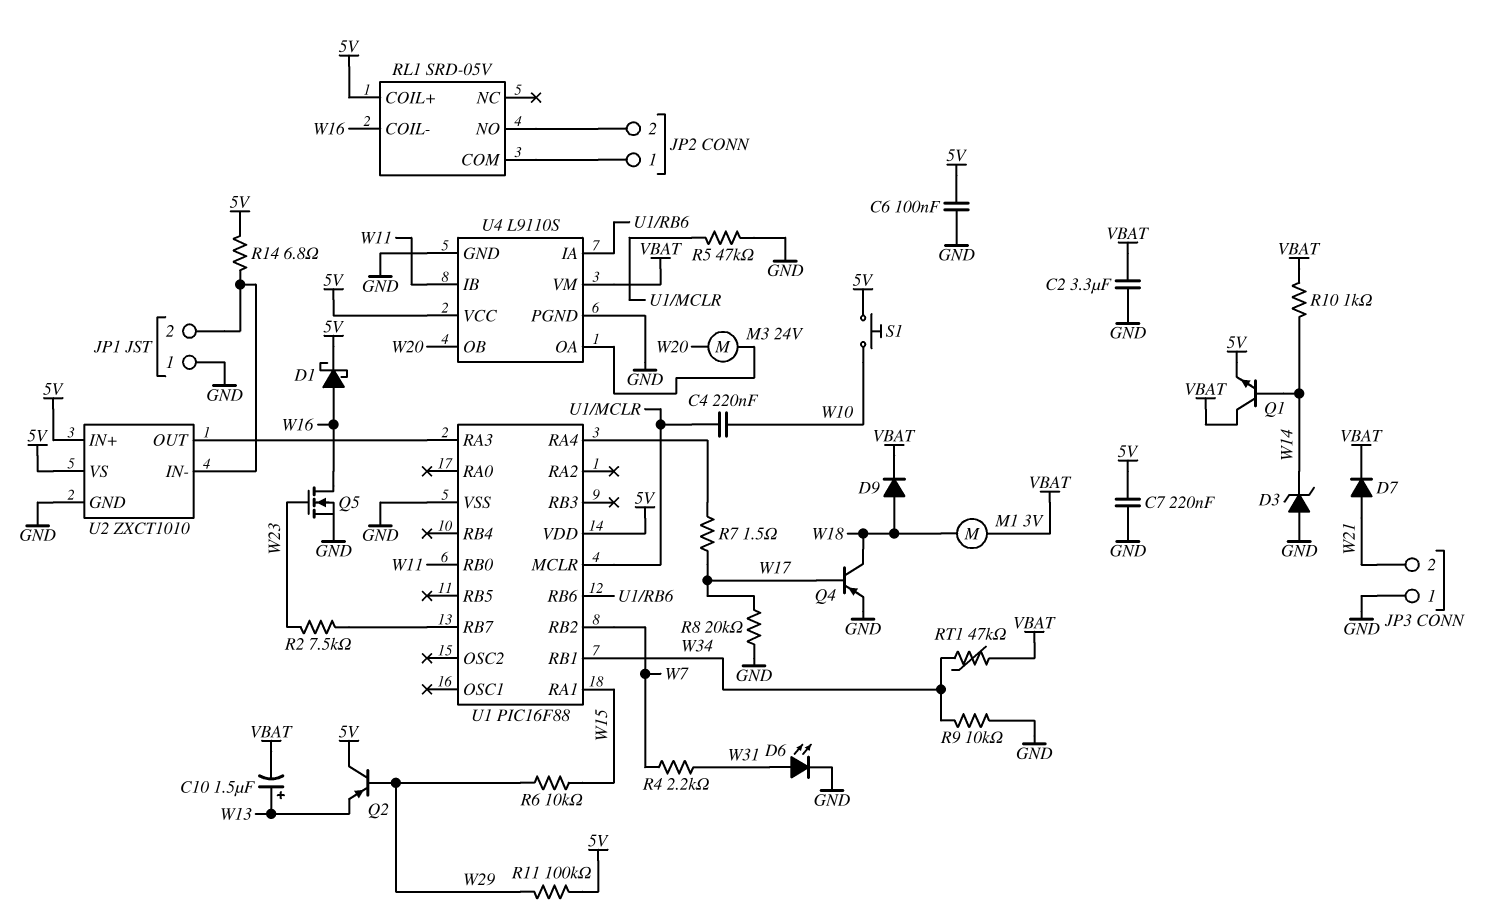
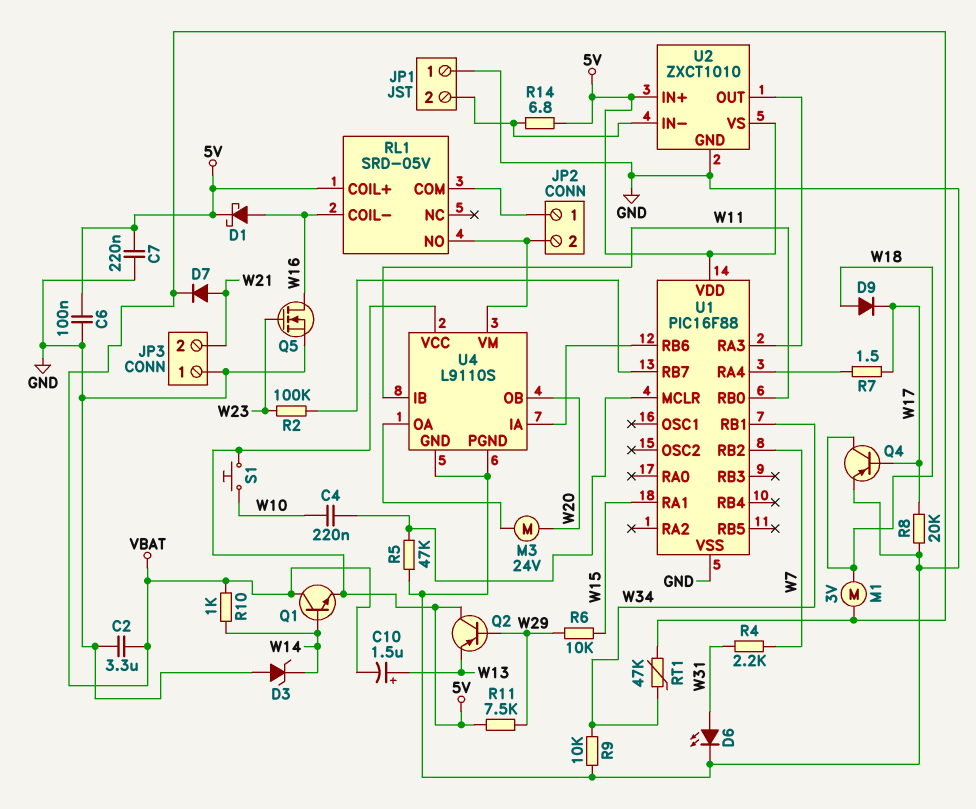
D9: diode (A W18, K VBAT) -> diode (A W18, K W17)
R2: 7.5k (U1/RB7, W23) -> 100k (U1/RB7, W23)
R11: 100k (5V, W29) -> 7.5k (5V, W29)
U4 pin VM: VBAT -> JP2/2

